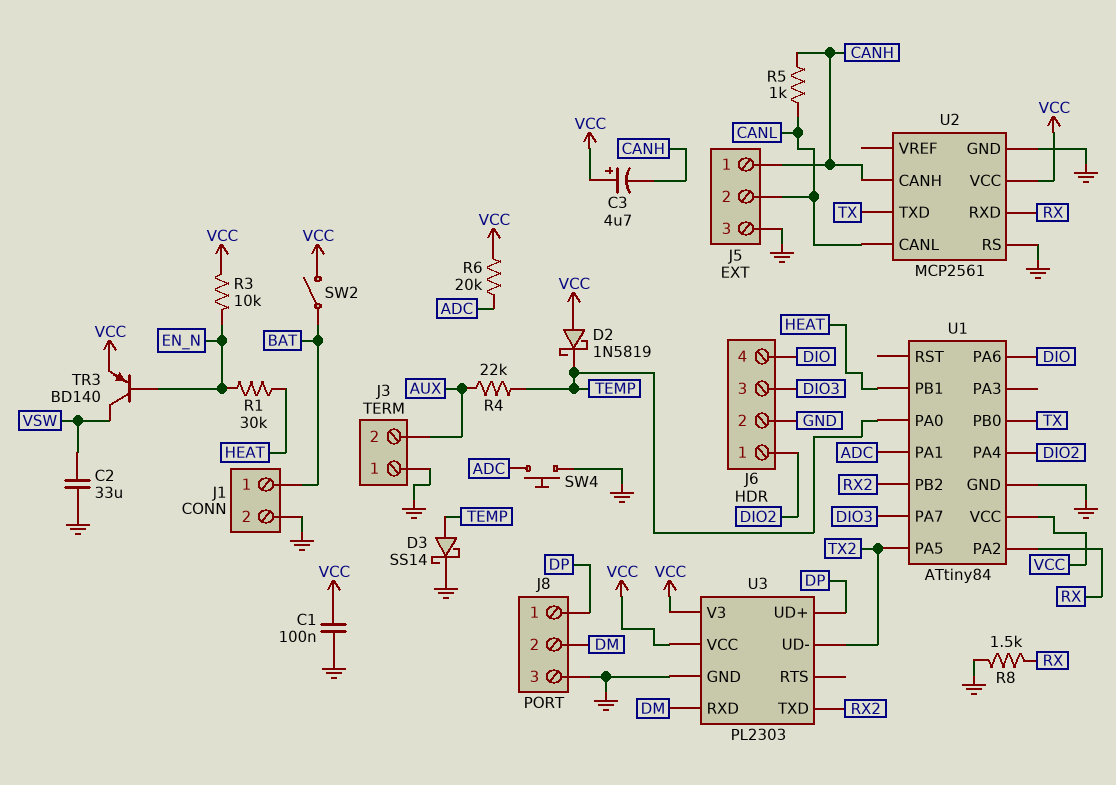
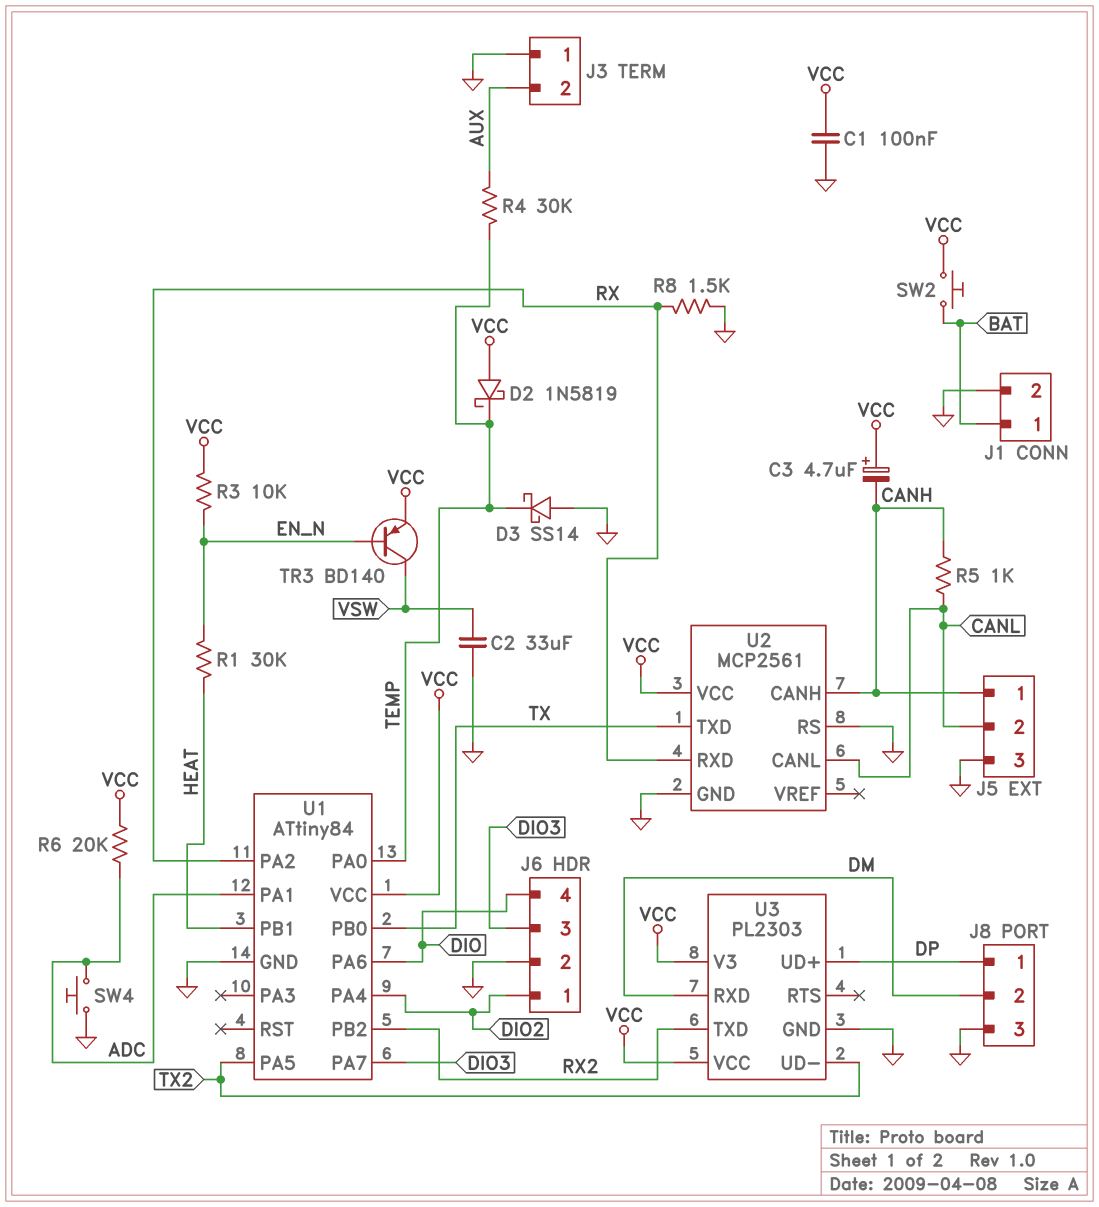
D3: schottky SS14 (A TEMP, K GND) -> schottky SS14 (A GND, K TEMP)
R4: 22k (AUX, TEMP) -> 30k (AUX, TEMP)
SW2: switch (BAT, VCC) -> button (BAT, VCC)

